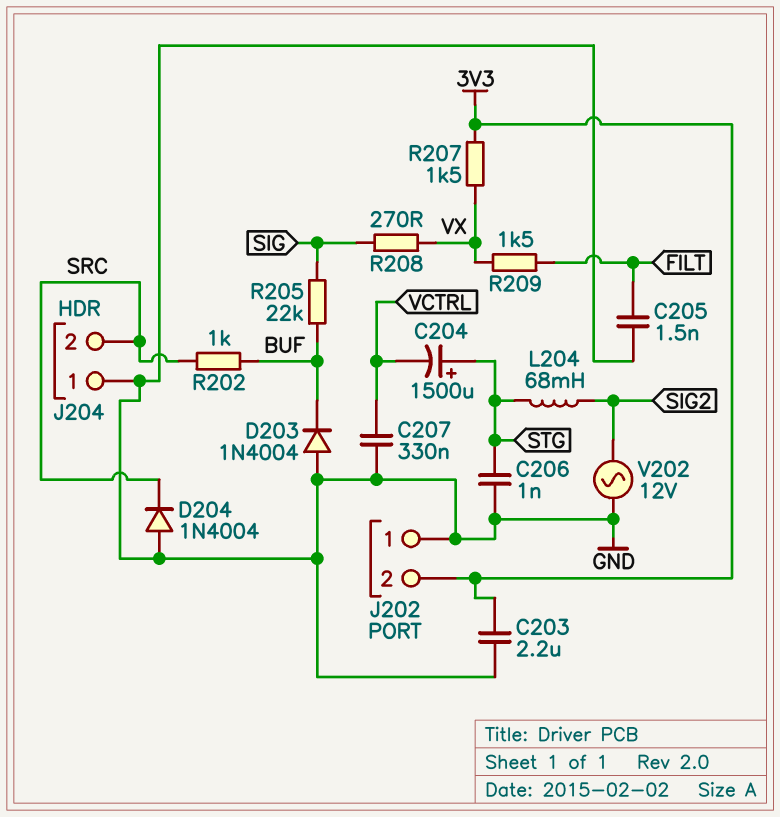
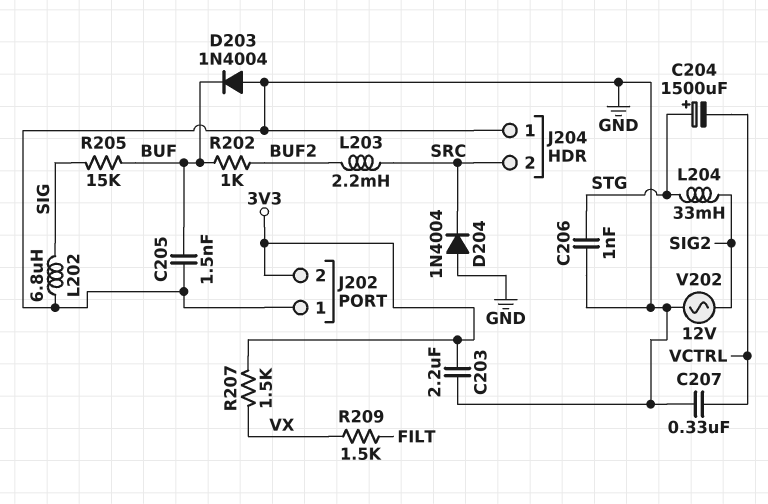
C205: 1.5nF (FILT, GND) -> 1.5nF (BUF, GND)
L202: none -> 6.8uH (GND, SIG)
L203: none -> 2.2mH (BUF2, SRC)
L204: 68mH (SIG2, STG) -> 33mH (SIG2, STG)
R202: 1k (BUF, SRC) -> 1k (BUF, BUF2)
R205: 22k (BUF, SIG) -> 15k (BUF, SIG)
R208: 270 (SIG, VX) -> none

